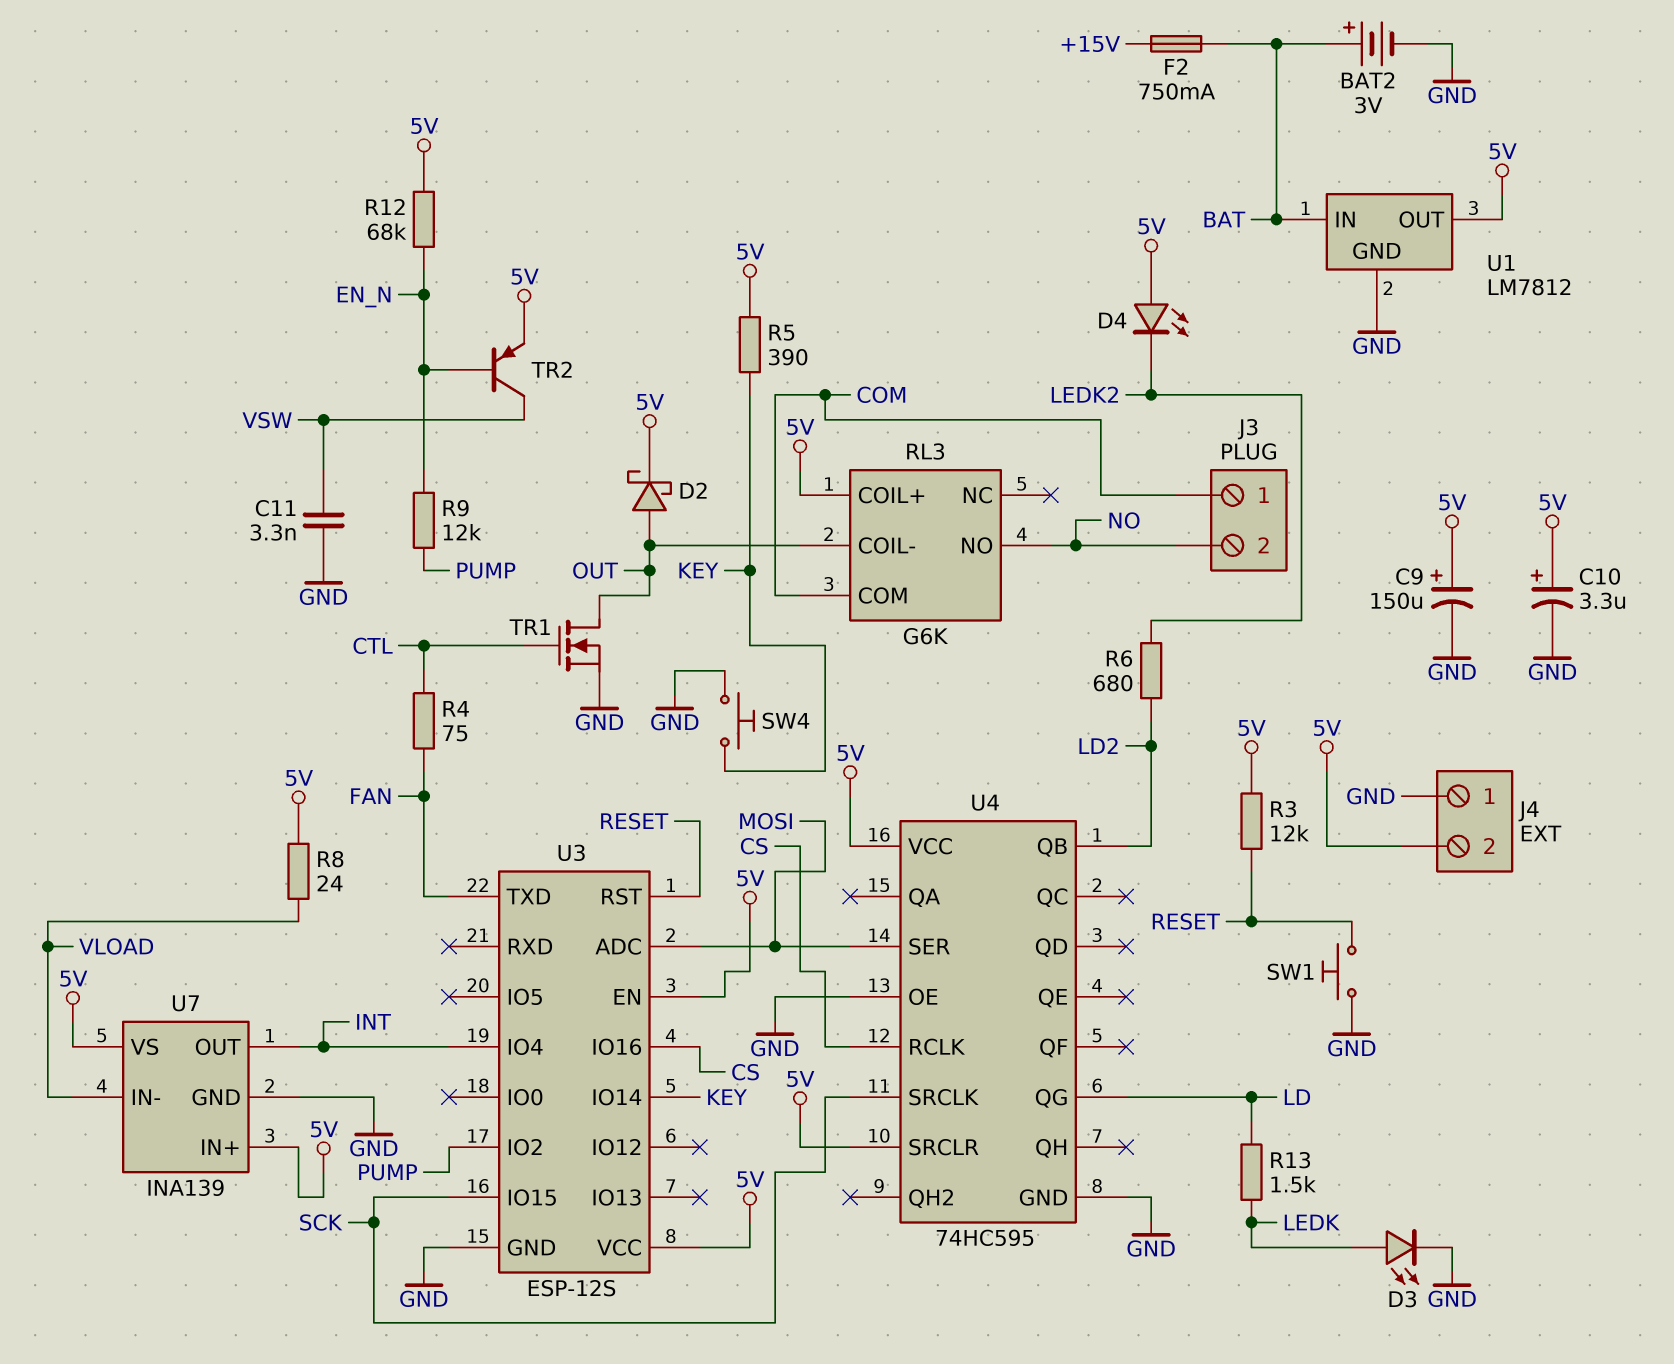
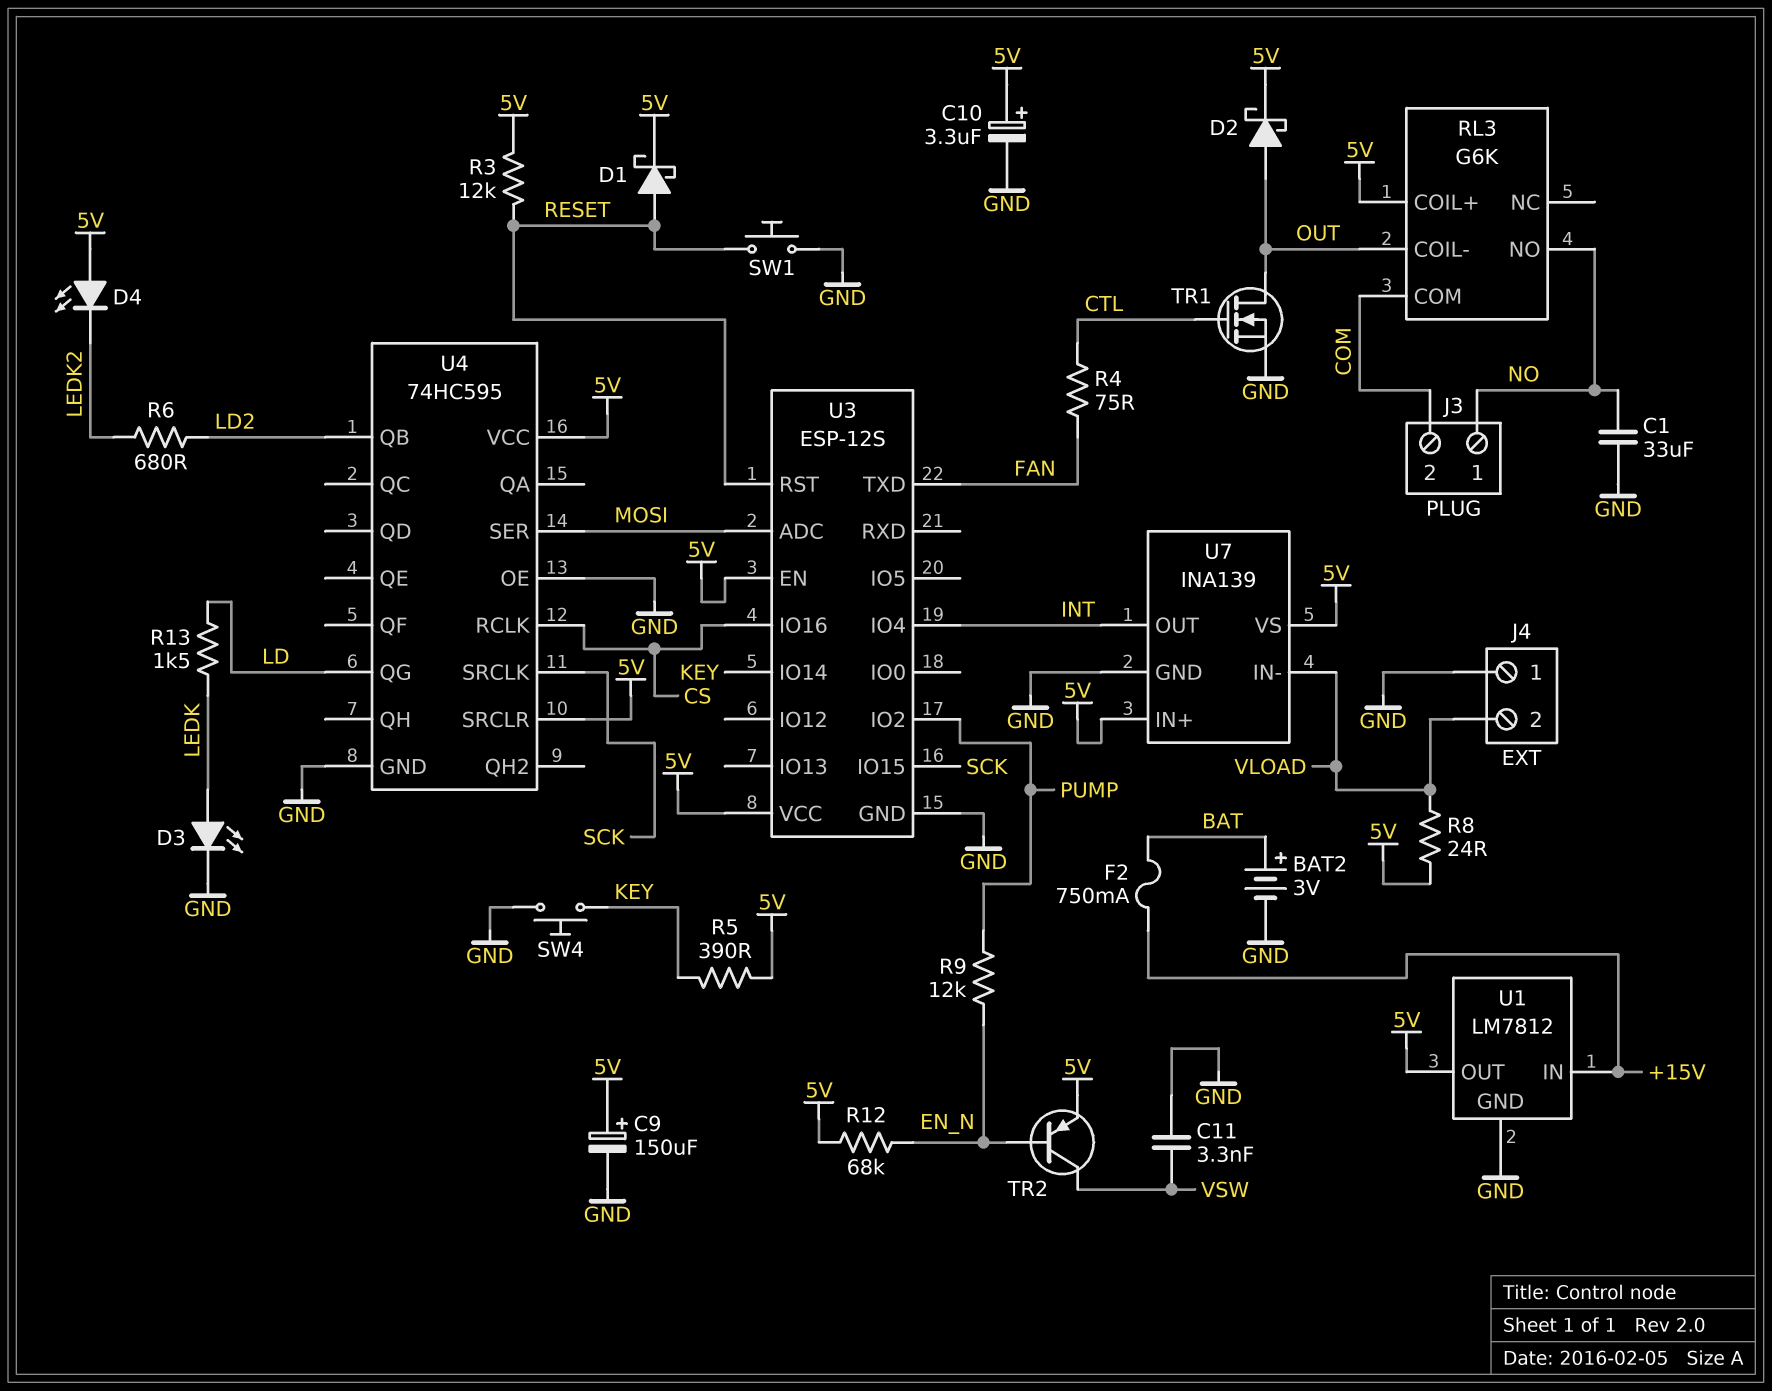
C1: none -> 33uF (GND, NO)
D1: none -> schottky (A RESET, K 5V)
J3 pin 1: COM -> NO
J3 pin 2: NO -> COM
J4 pin 2: 5V -> VLOAD
U1 pin IN: BAT -> +15V

